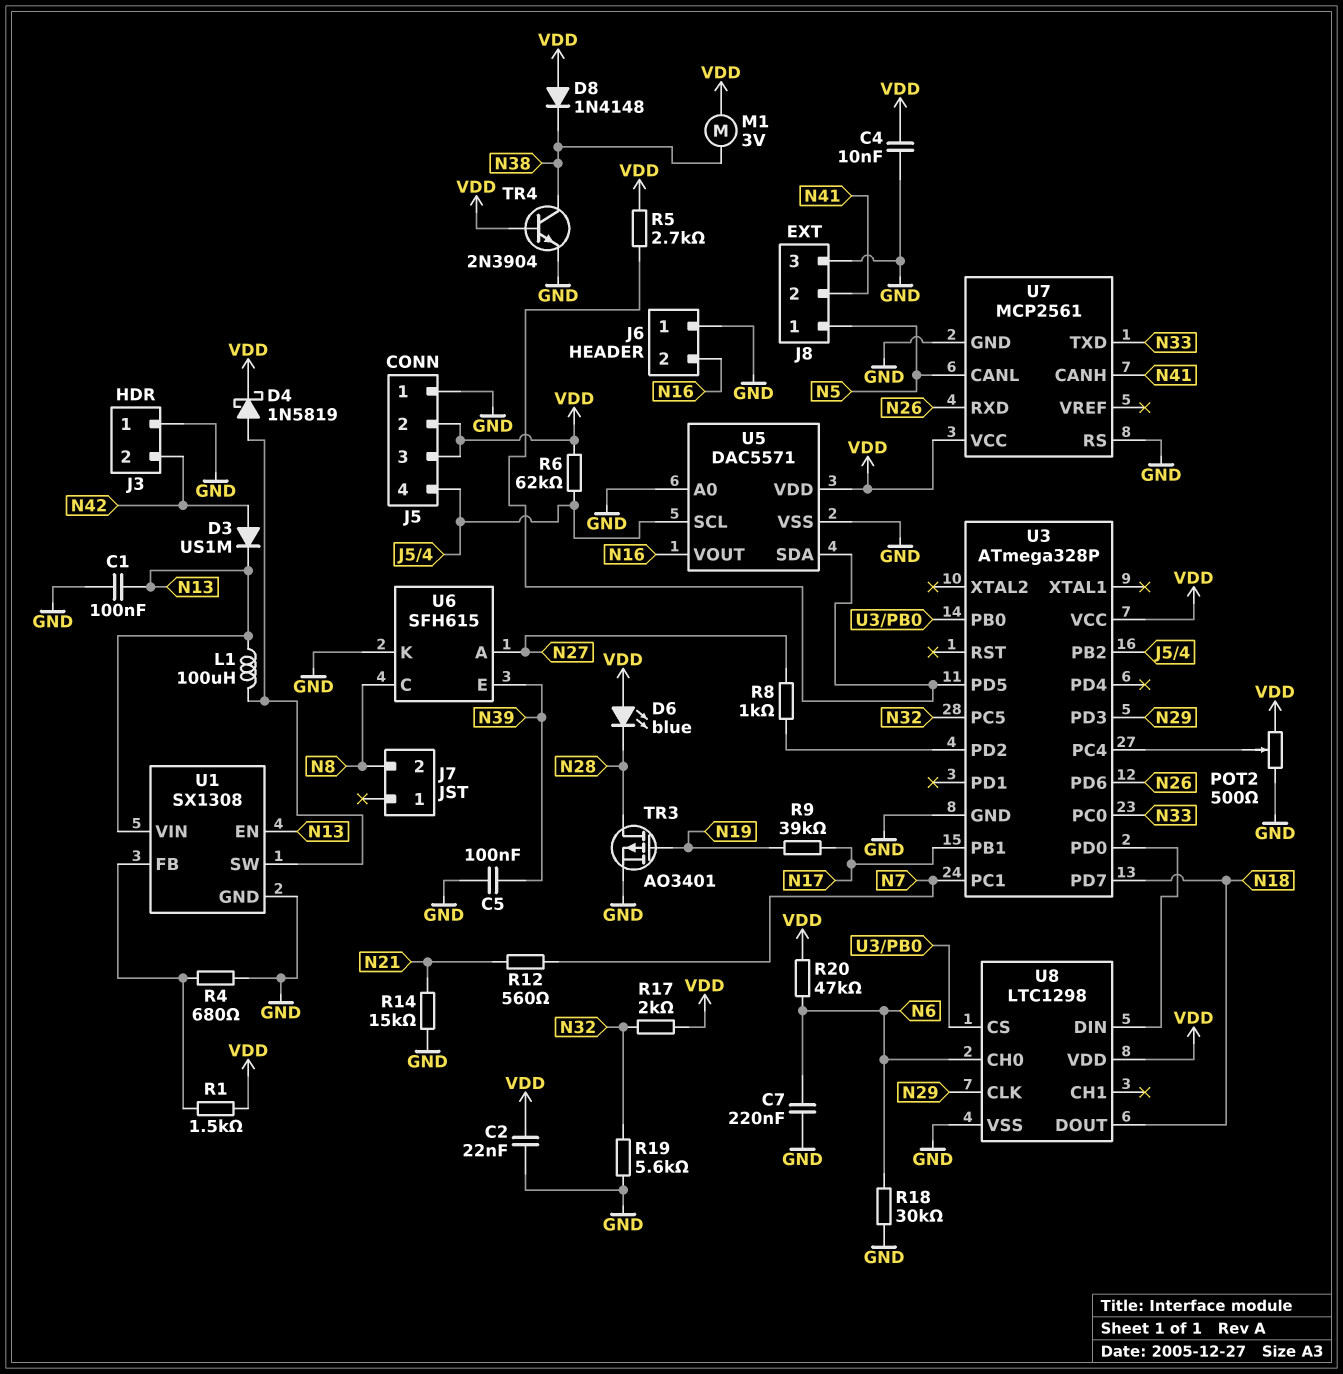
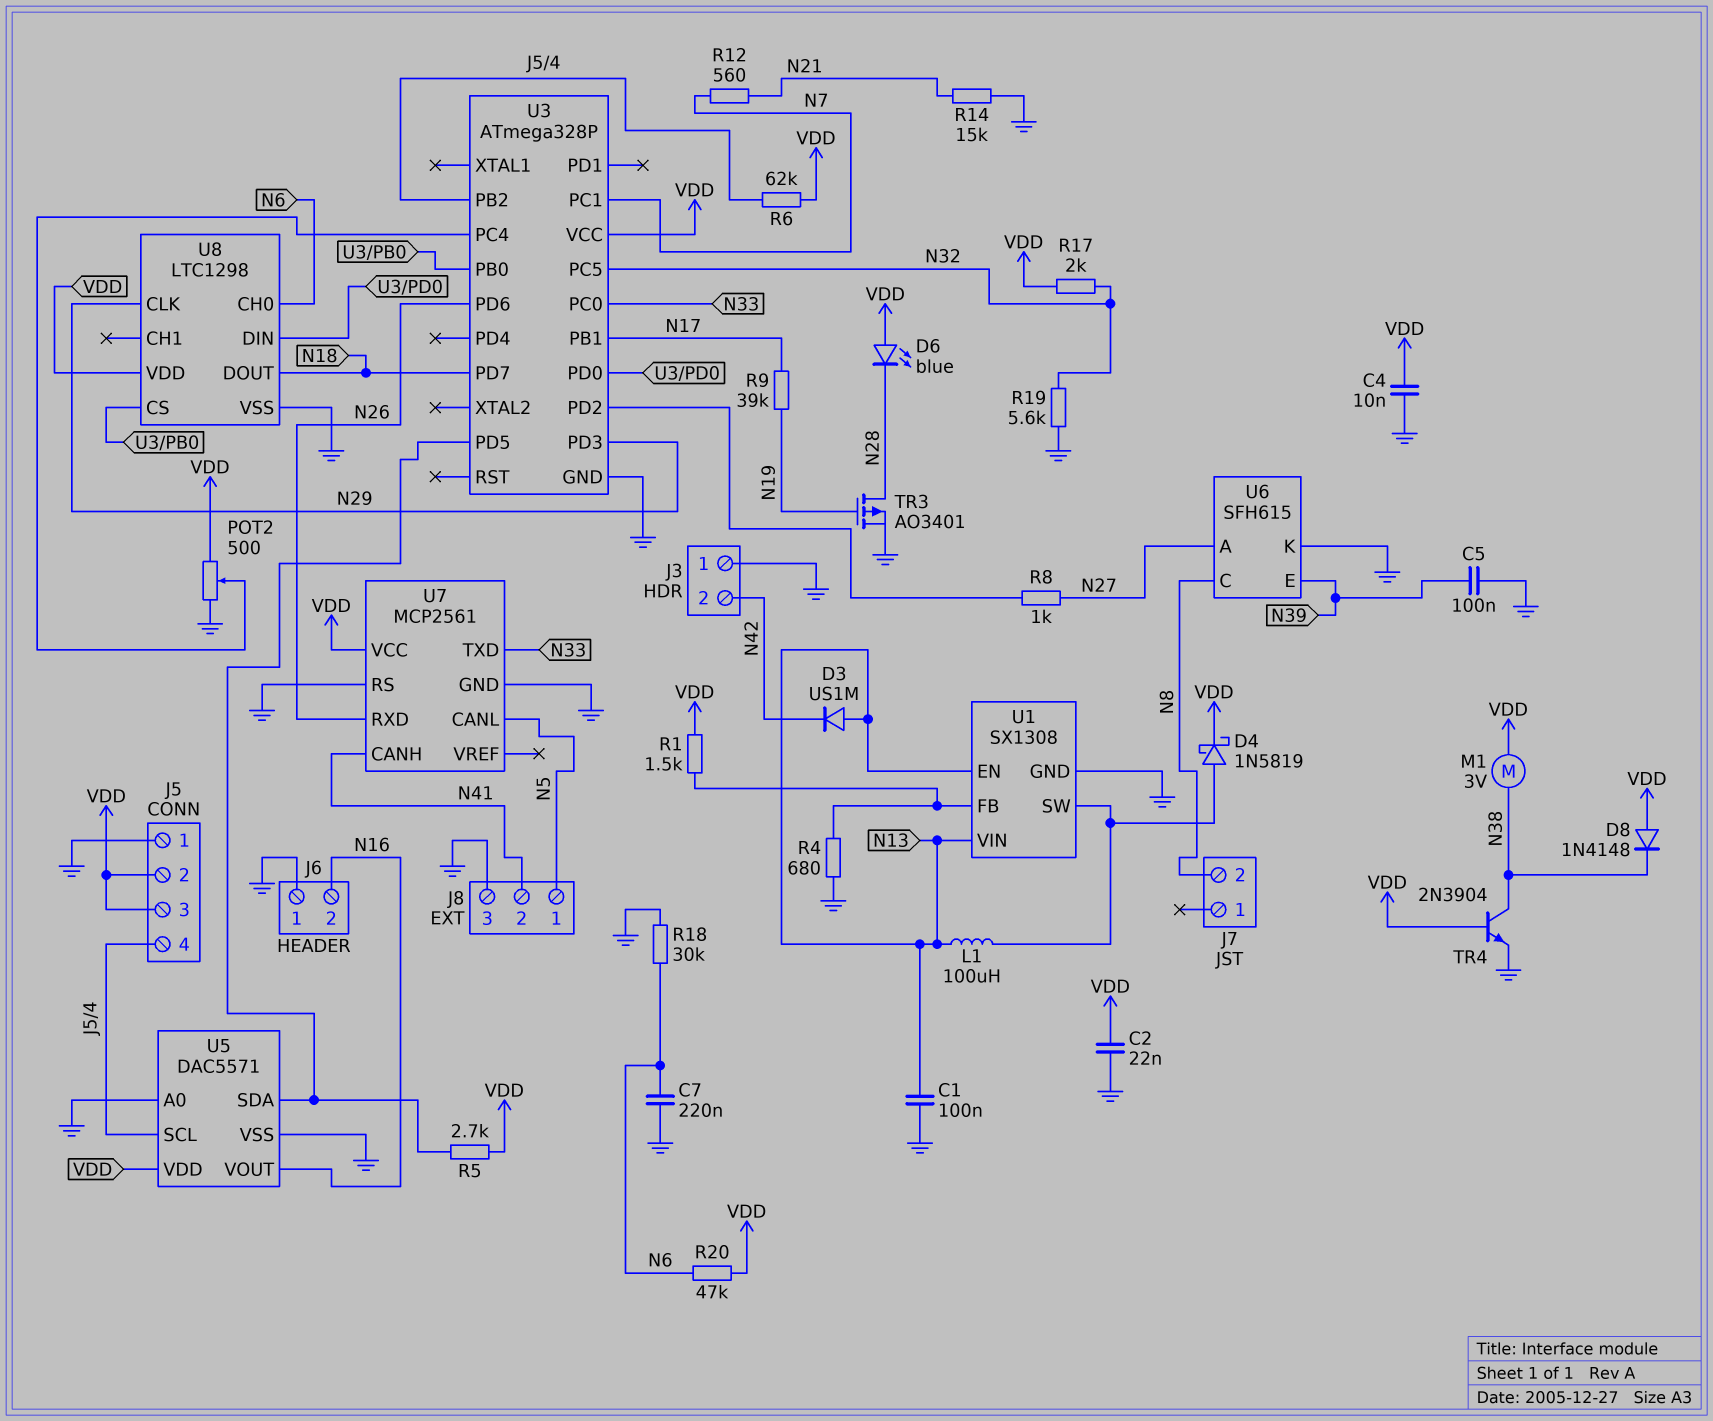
D3: diode US1M (A N42, K N13) -> diode US1M (A N13, K N42)

